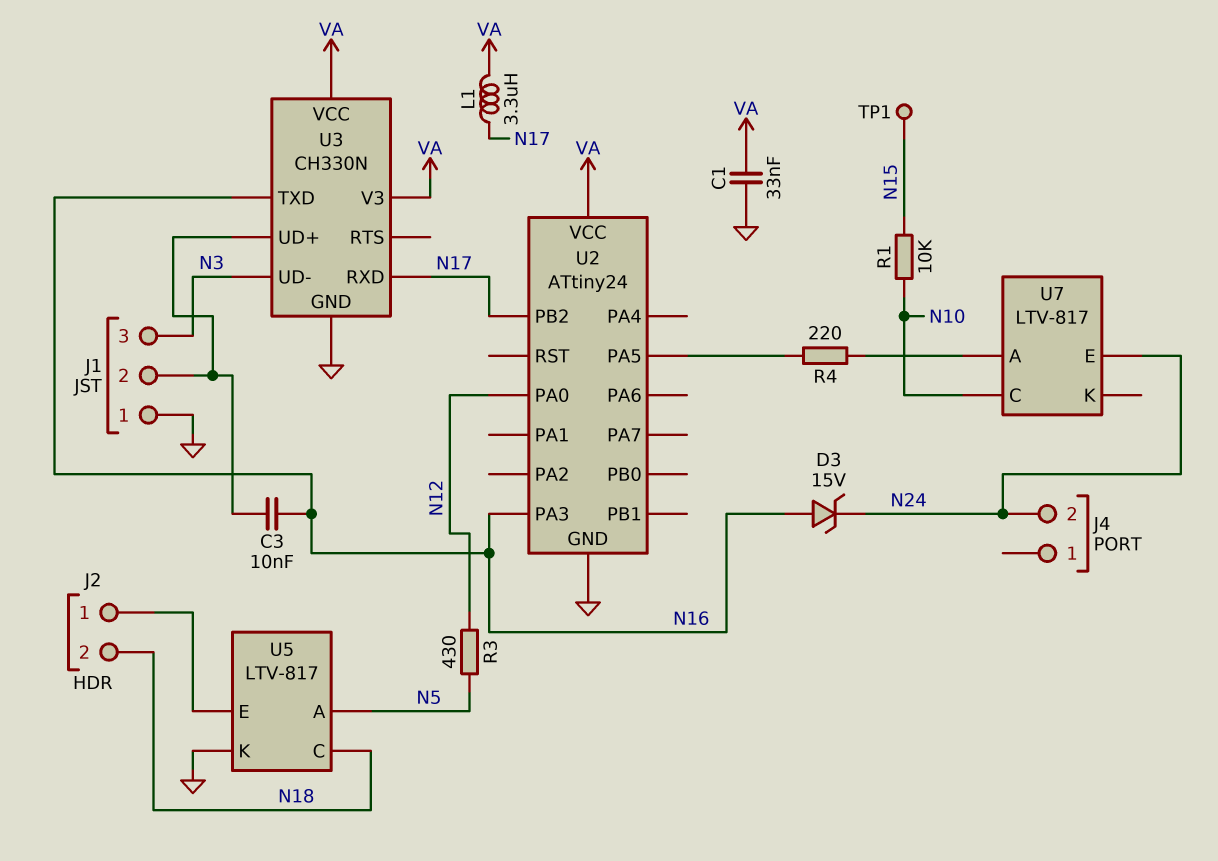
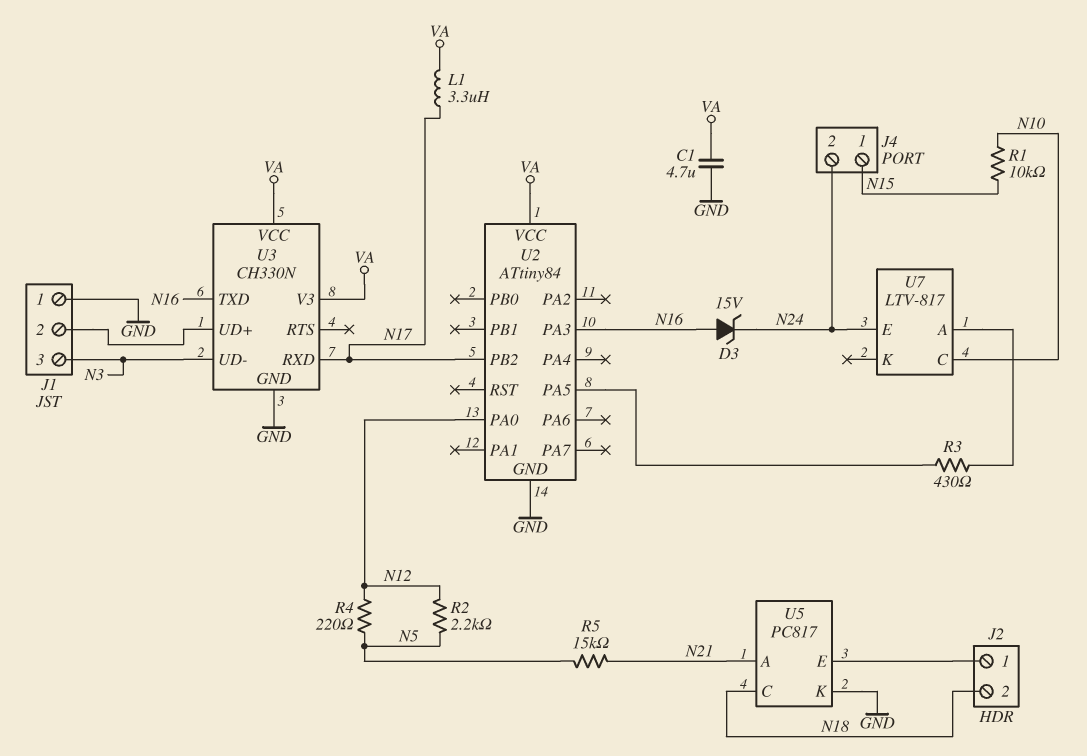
C1: 33nF (GND, VA) -> 4.7uF (GND, VA)
C3: 10nF (J1/2, N16) -> none
J4 pin 1: none -> N15
R2: none -> 2.2k (N5, N12)
R3: 430 (N5, N12) -> 430 (U2/PA5, U7/A)
R4: 220 (U2/PA5, U7/A) -> 220 (N5, N12)
R5: none -> 15k (N5, N21)
TP1: test point (N15) -> none
U2: ATtiny24 -> ATtiny84
U5: LTV-817 -> PC817
U5 pin A: N5 -> N21

